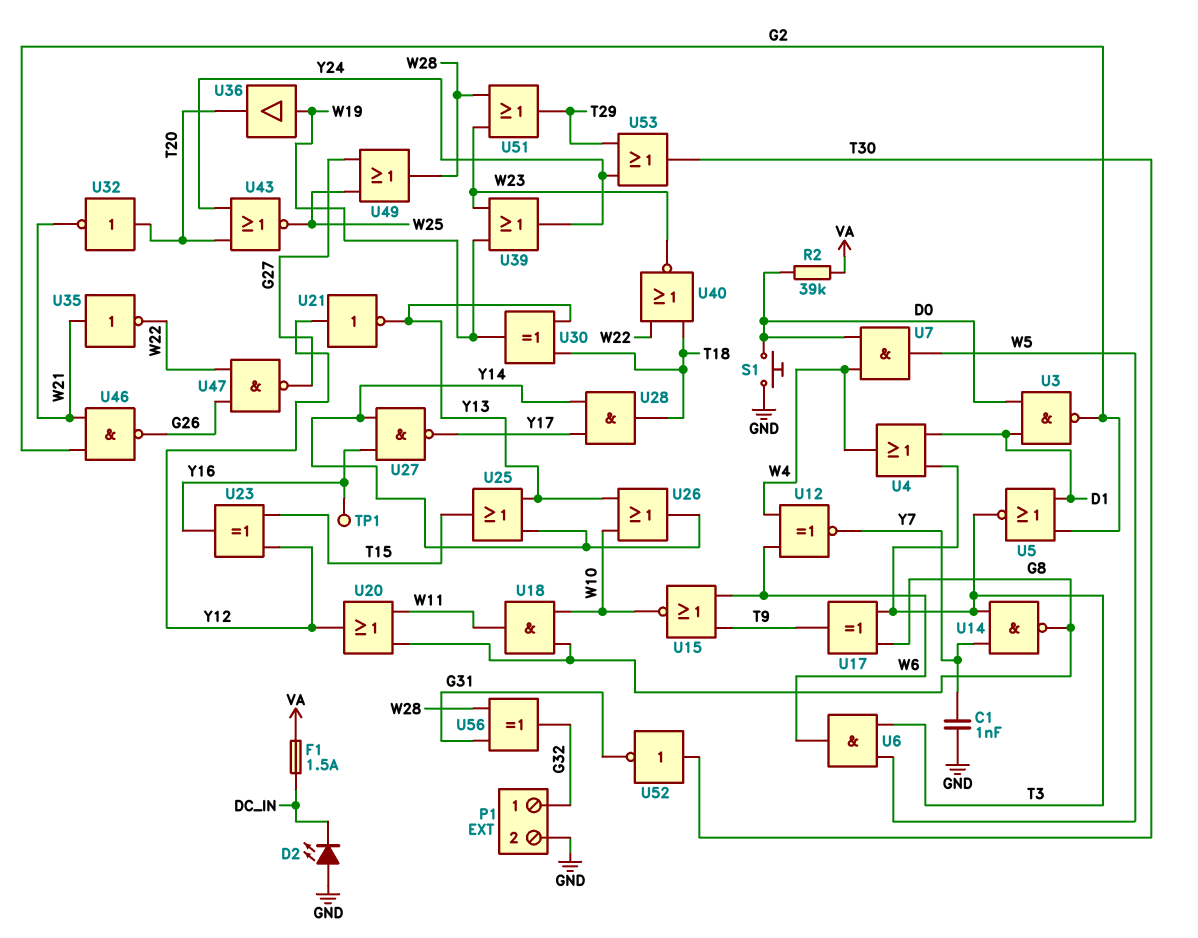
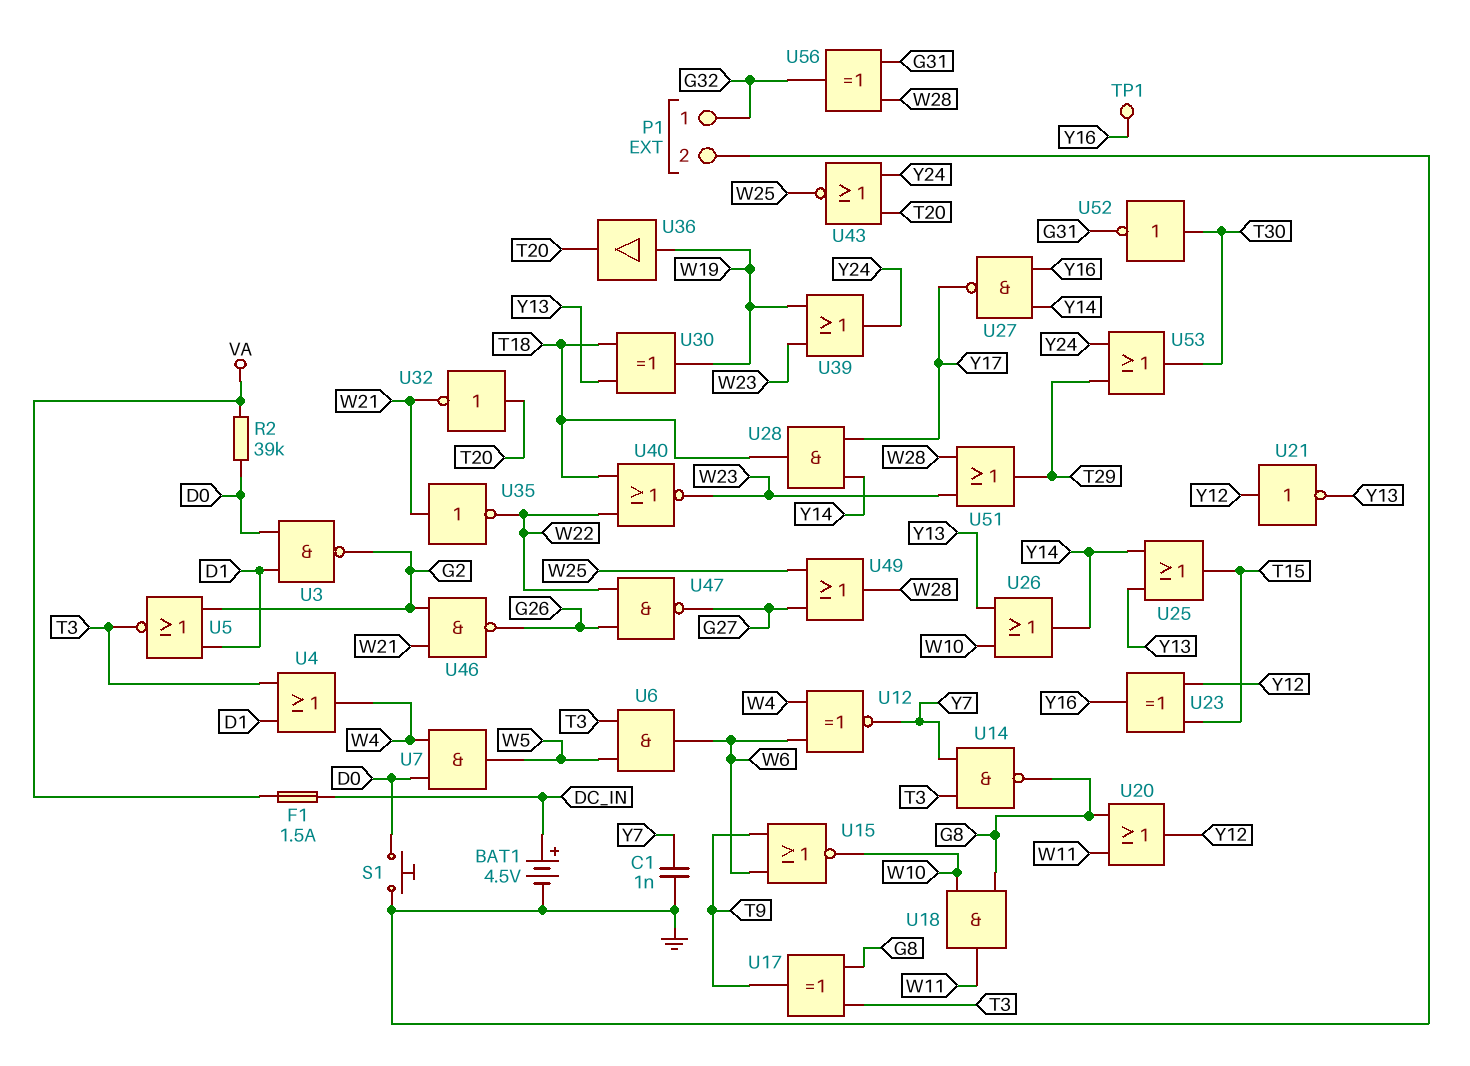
BAT1: none -> 4.5V (plus DC_IN, minus GND)
D2: LED (A GND, K DC_IN) -> none

